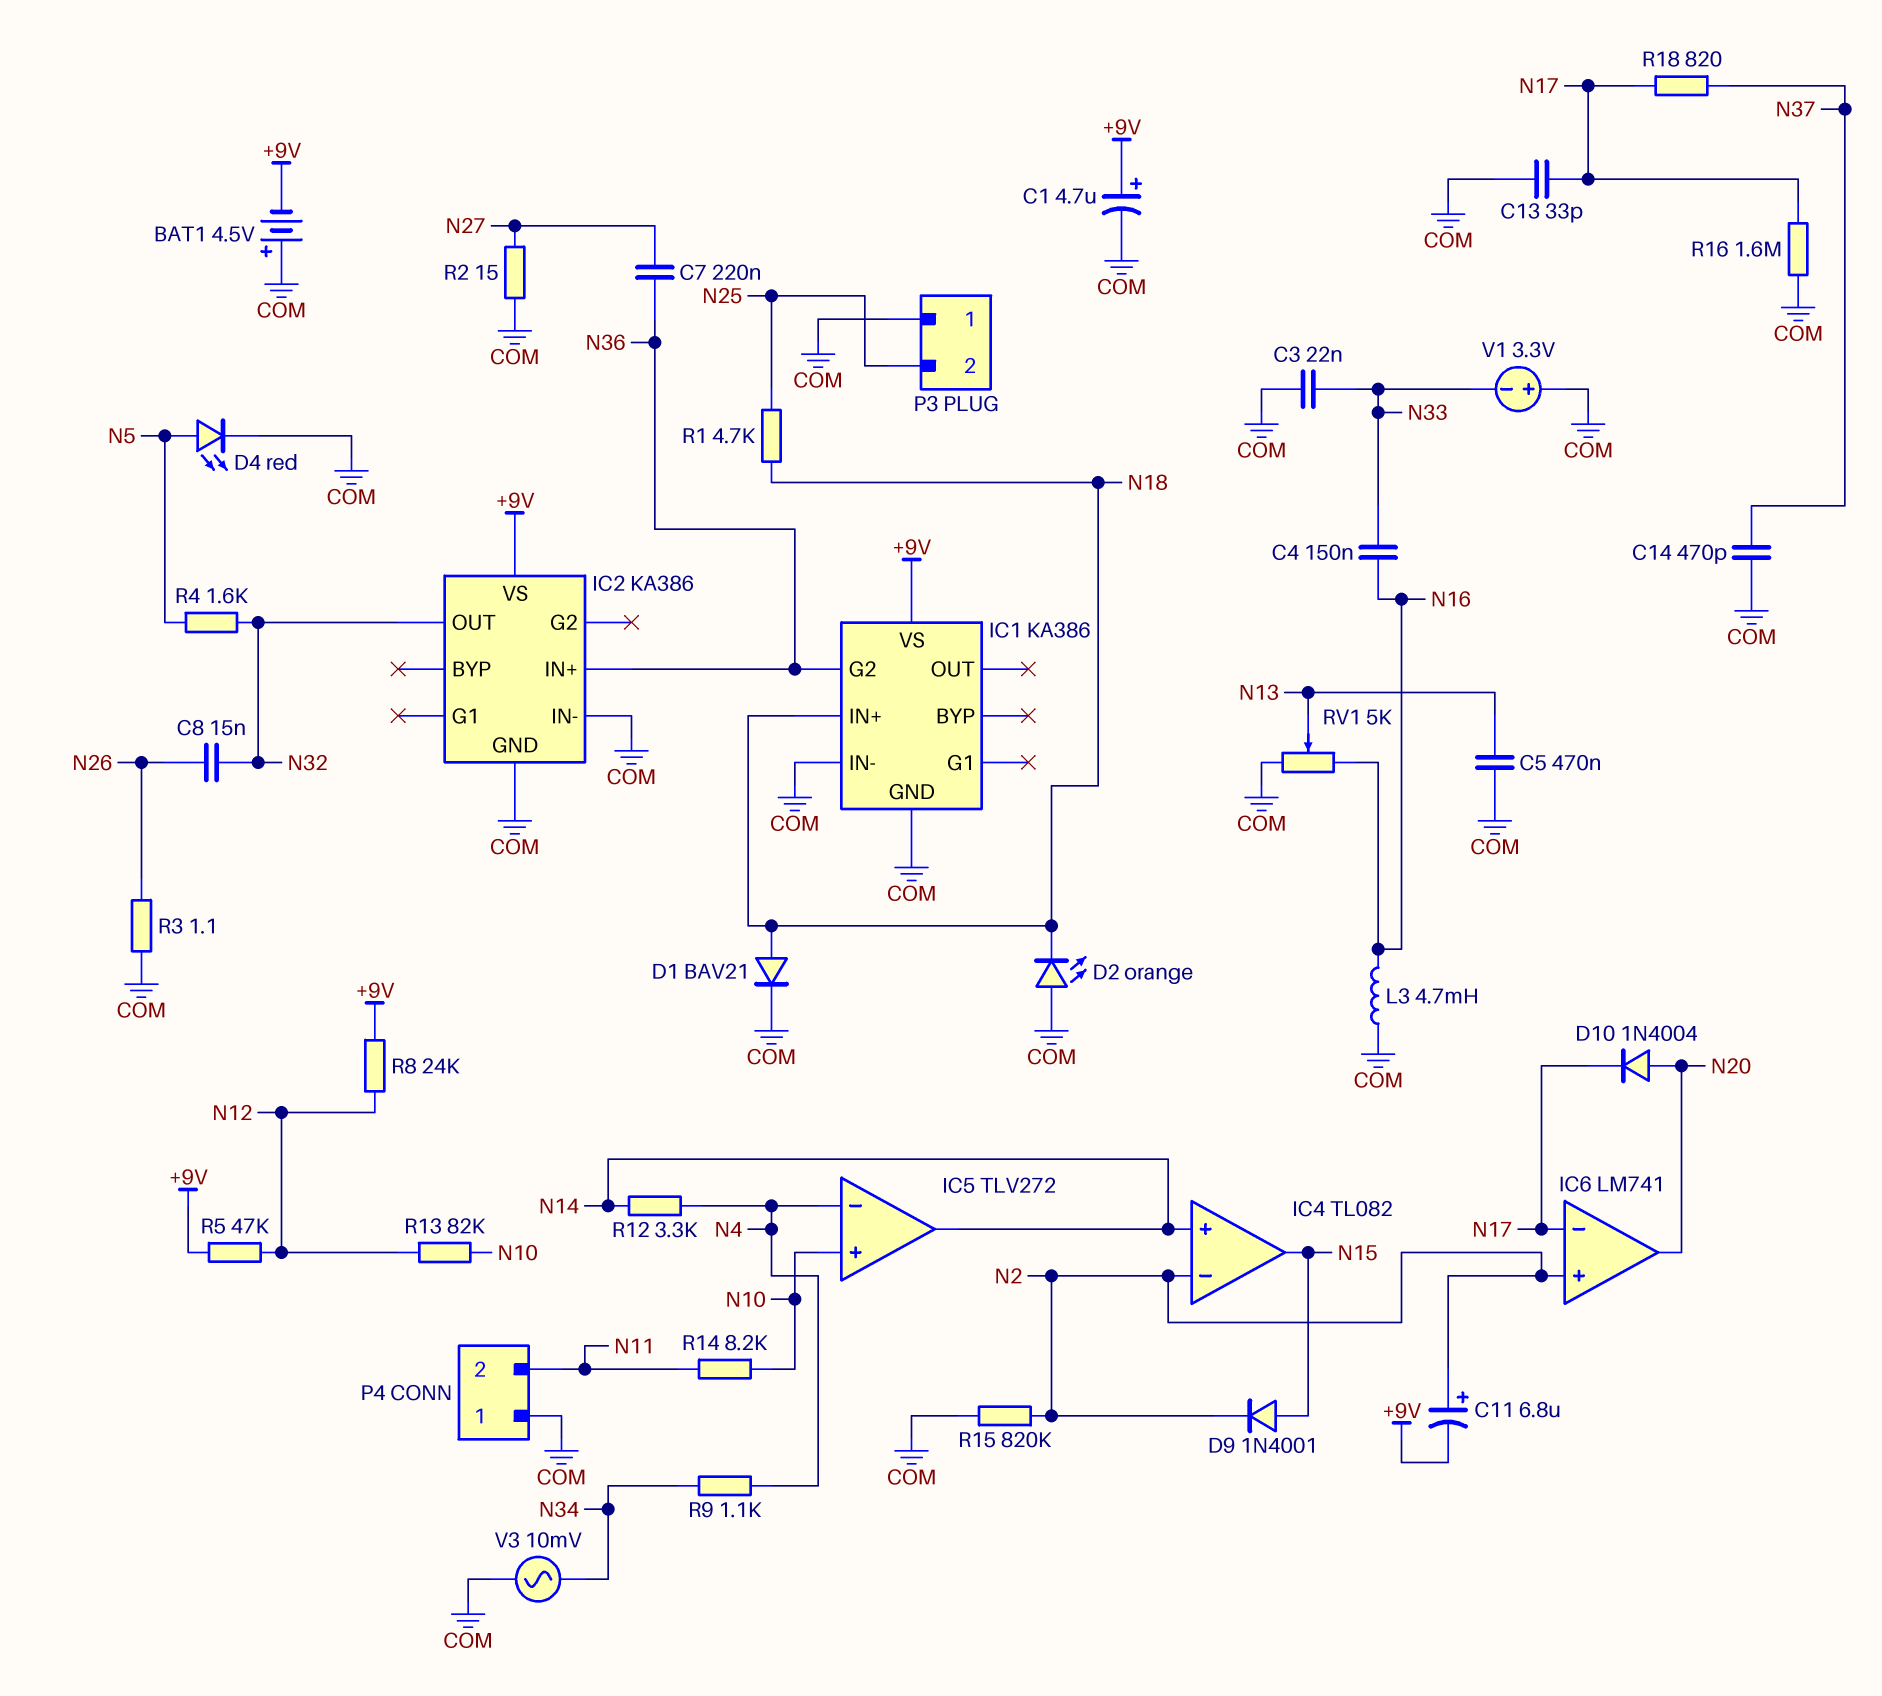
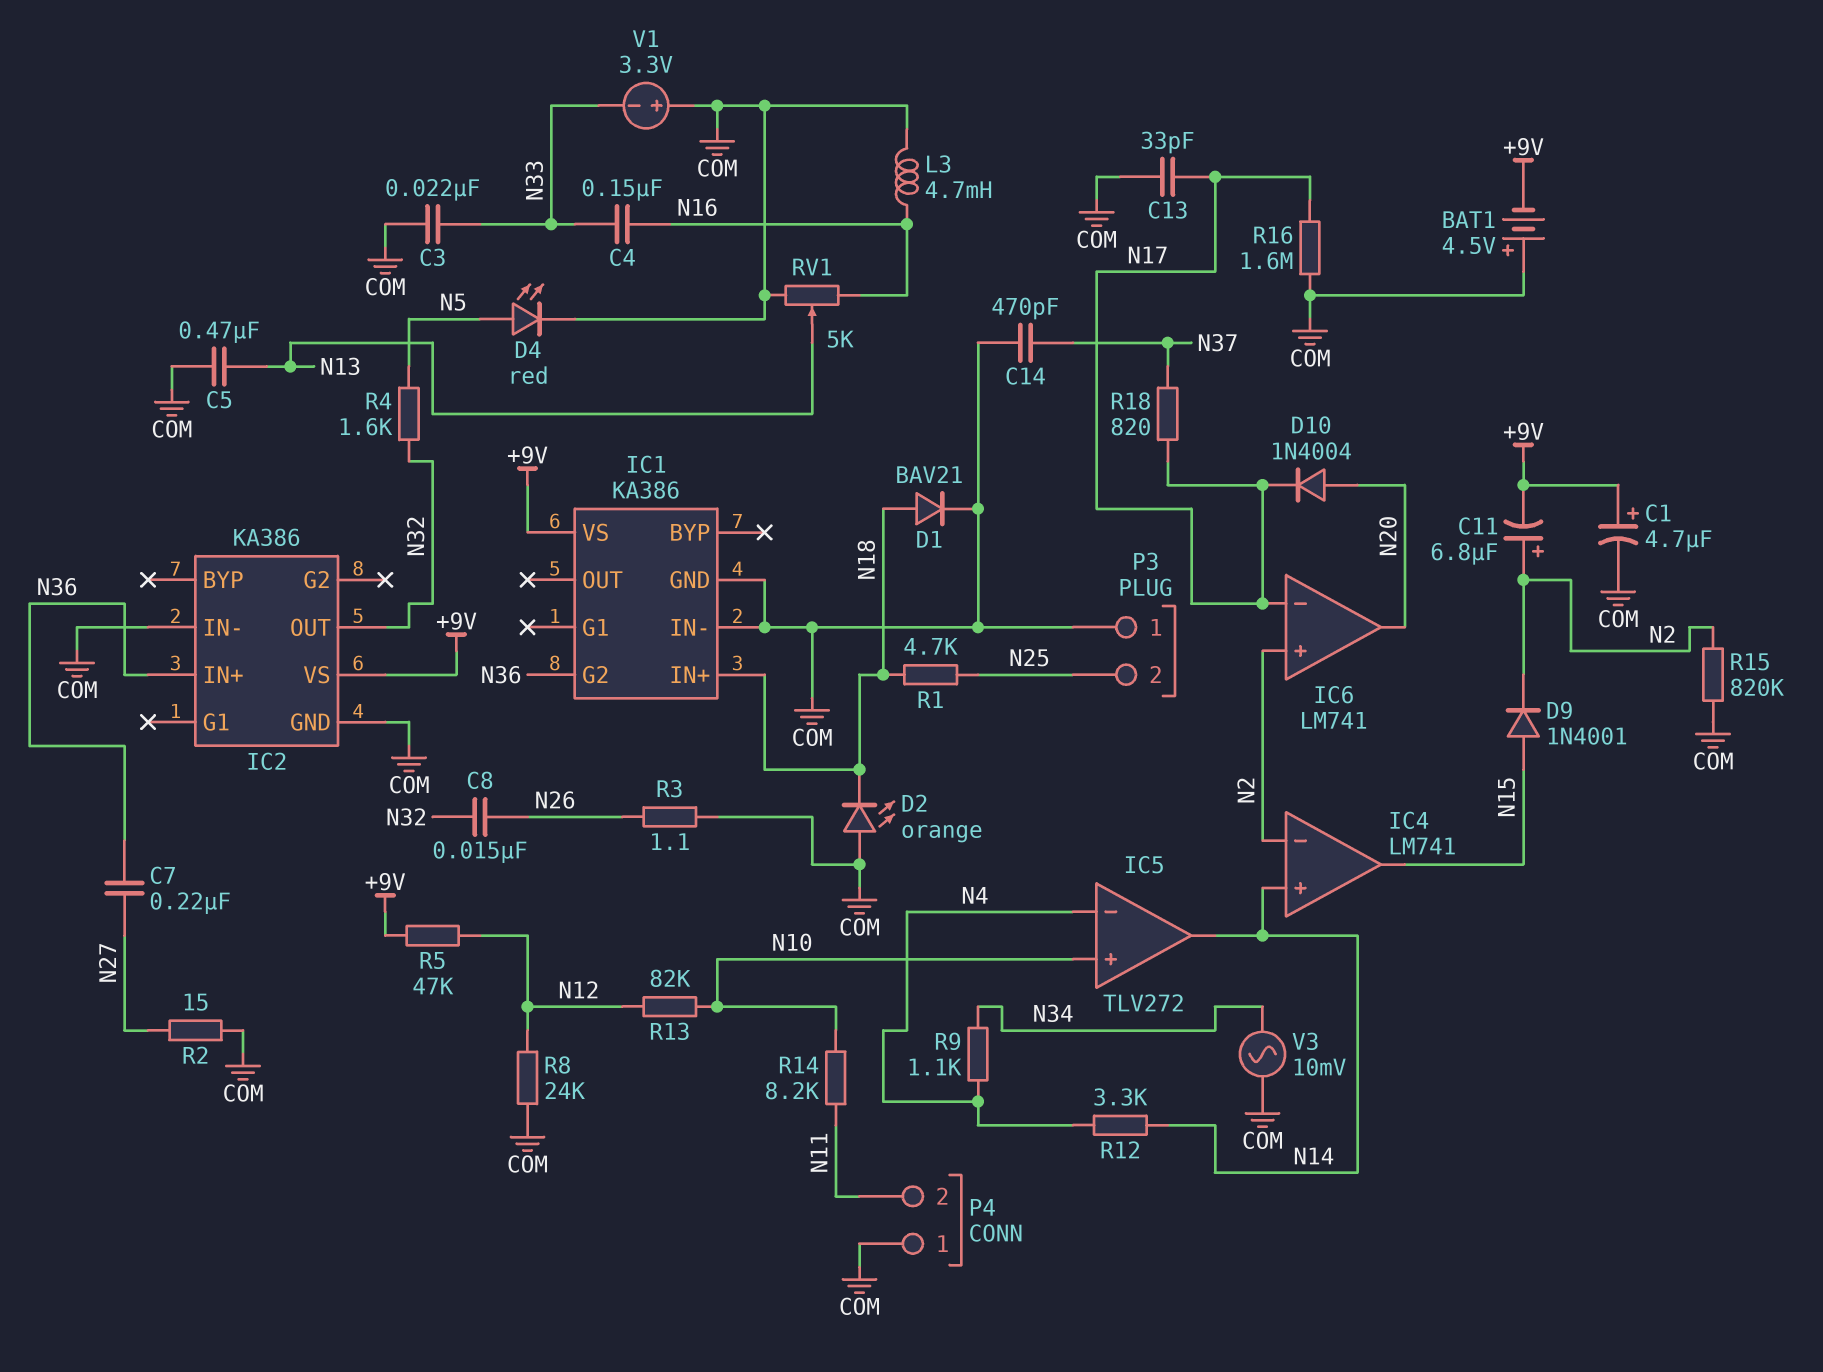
IC4: TL082 -> LM741
R8: 24k (+9V, N12) -> 24k (COM, N12)

